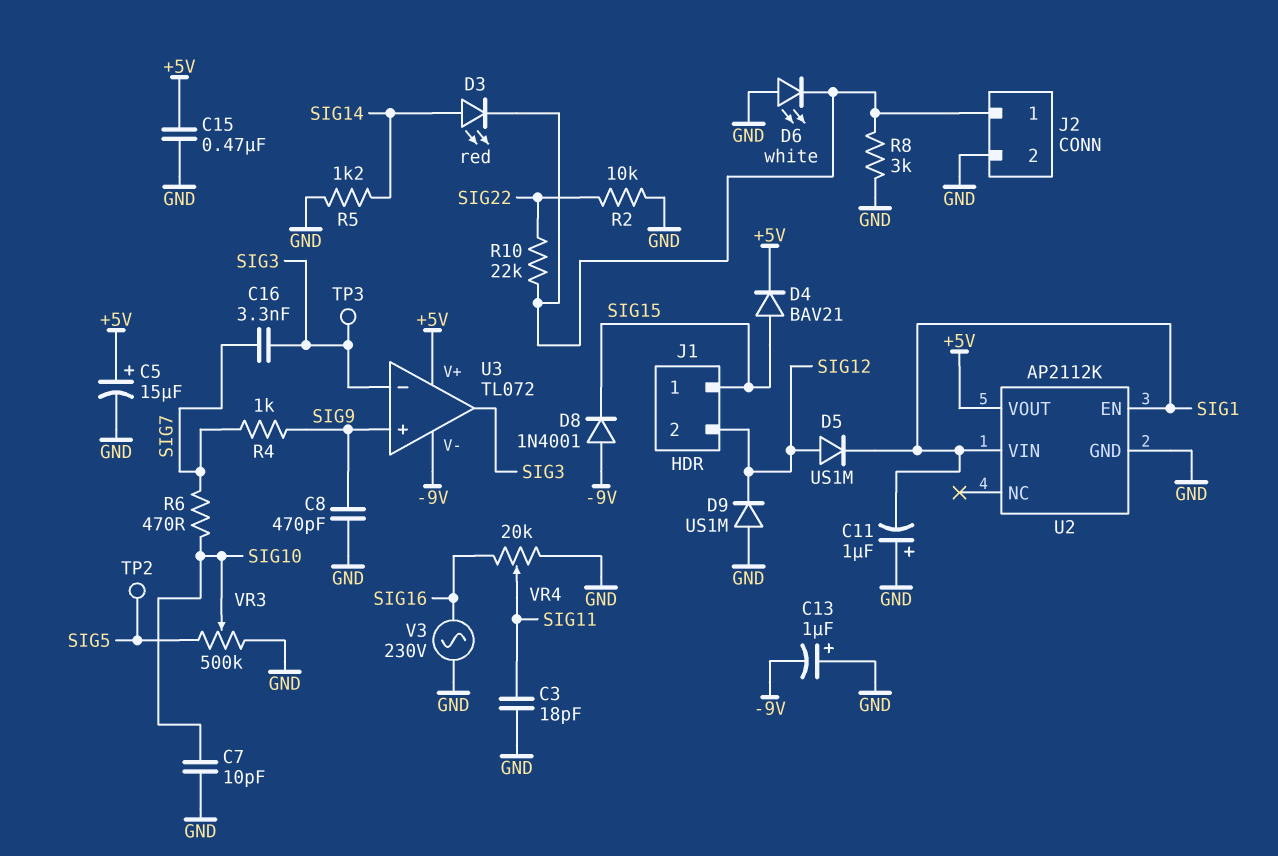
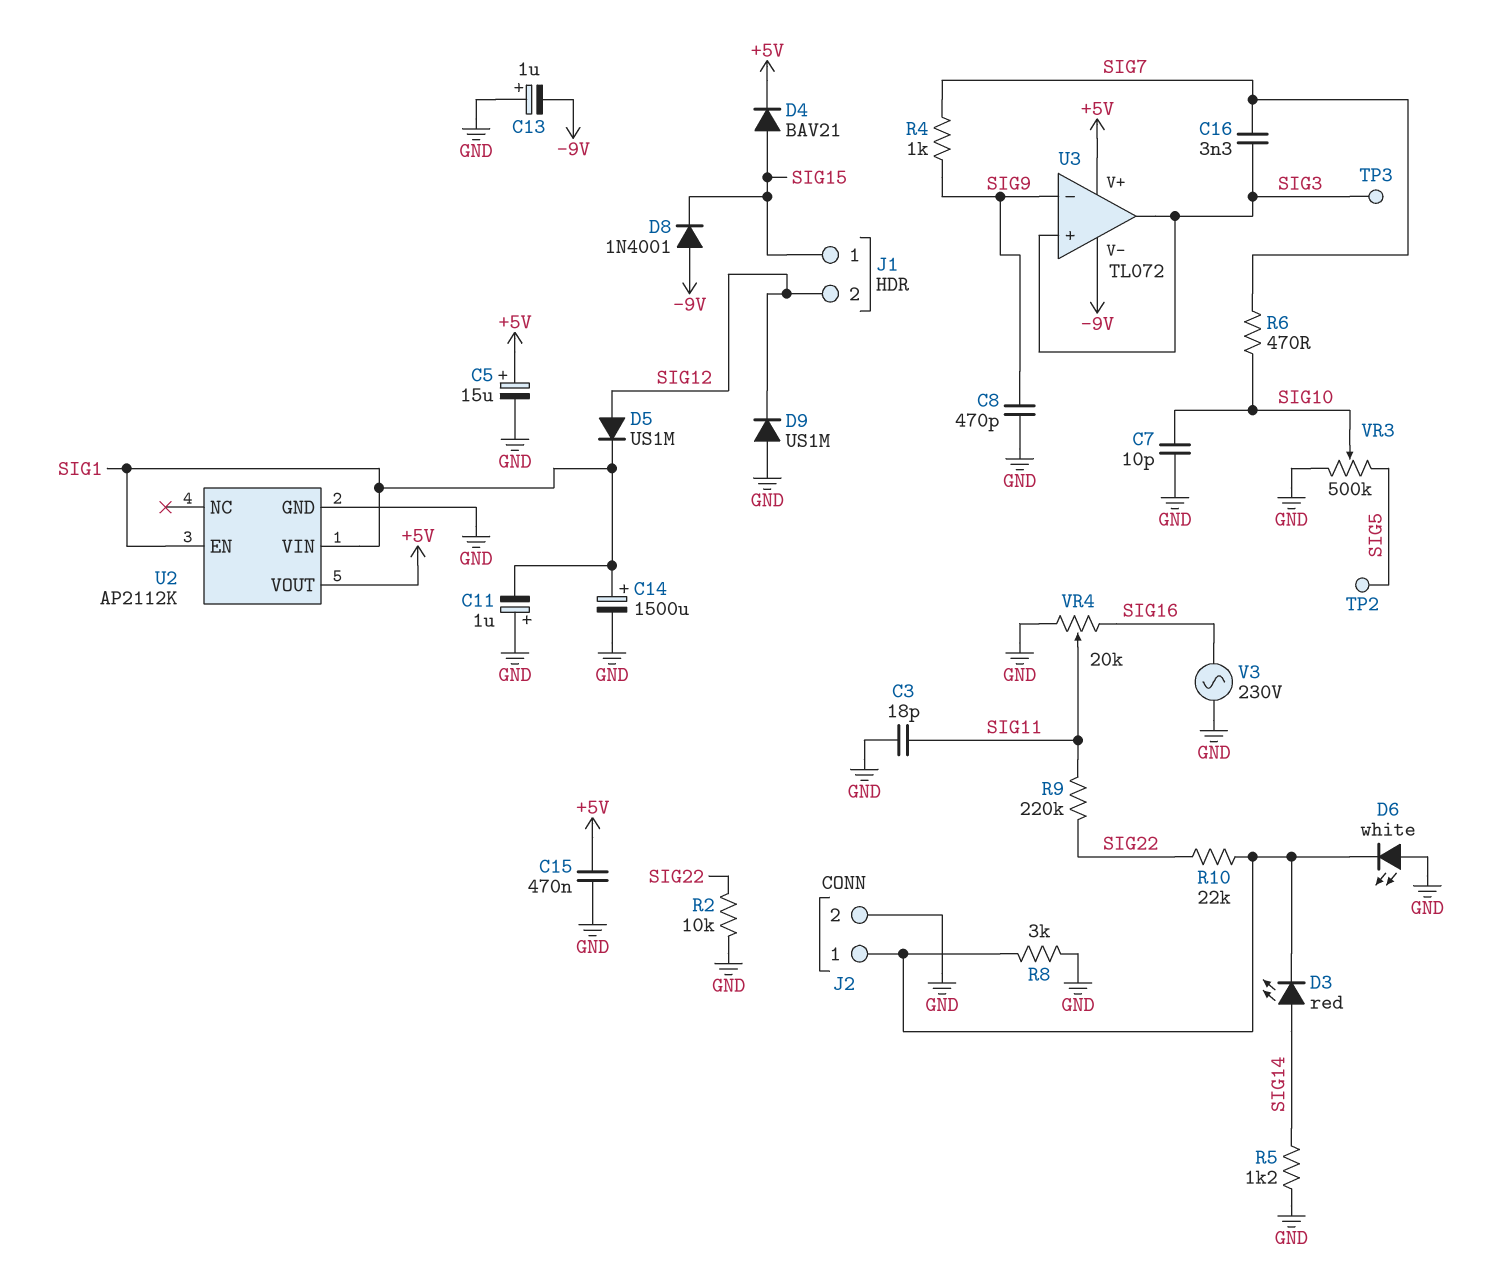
C14: none -> 1500uF (plus SIG1, minus GND)
R9: none -> 220k (SIG11, SIG22)
U3 pin in+: SIG9 -> SIG3
U3 pin in-: SIG3 -> SIG9

